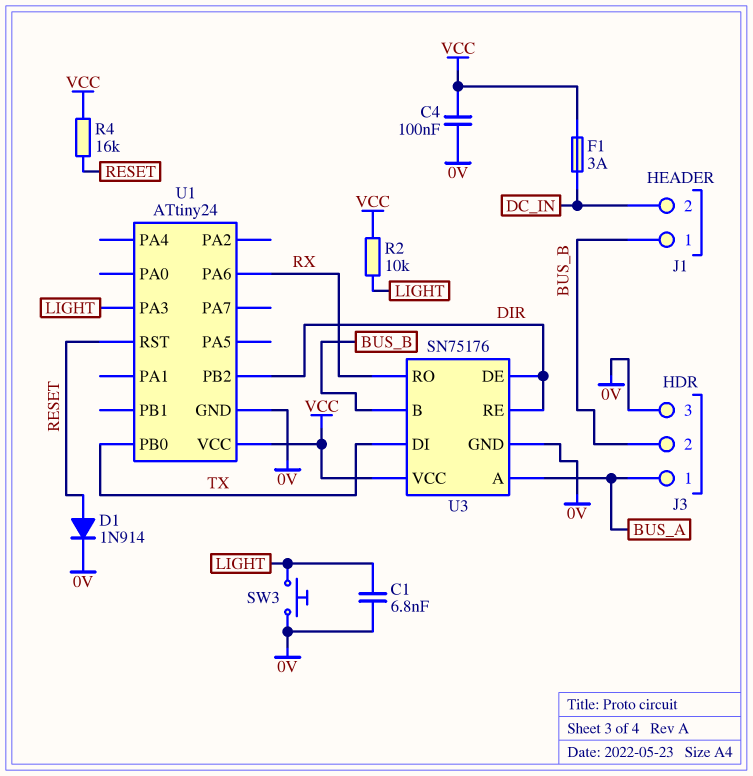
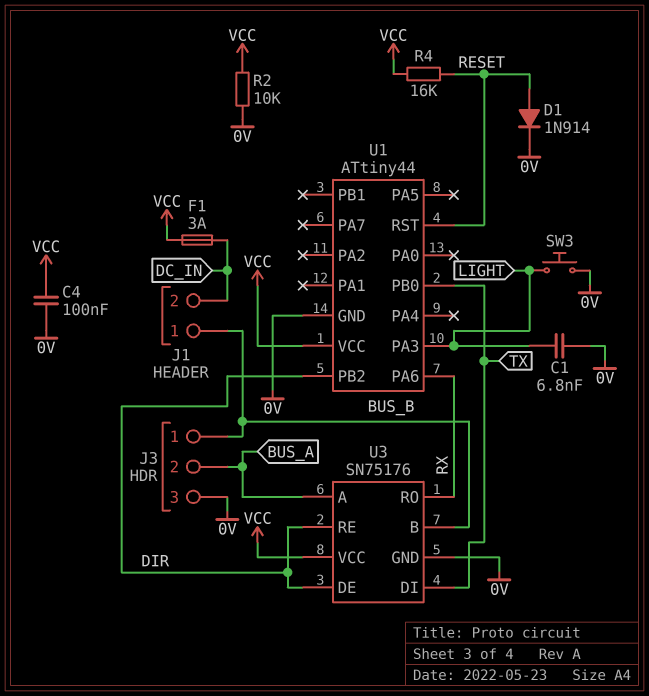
J3 pin 1: BUS_A -> BUS_B
J3 pin 2: BUS_B -> BUS_A
R2: 10k (LIGHT, VCC) -> 10k (0V, VCC)
U1: ATtiny24 -> ATtiny44

